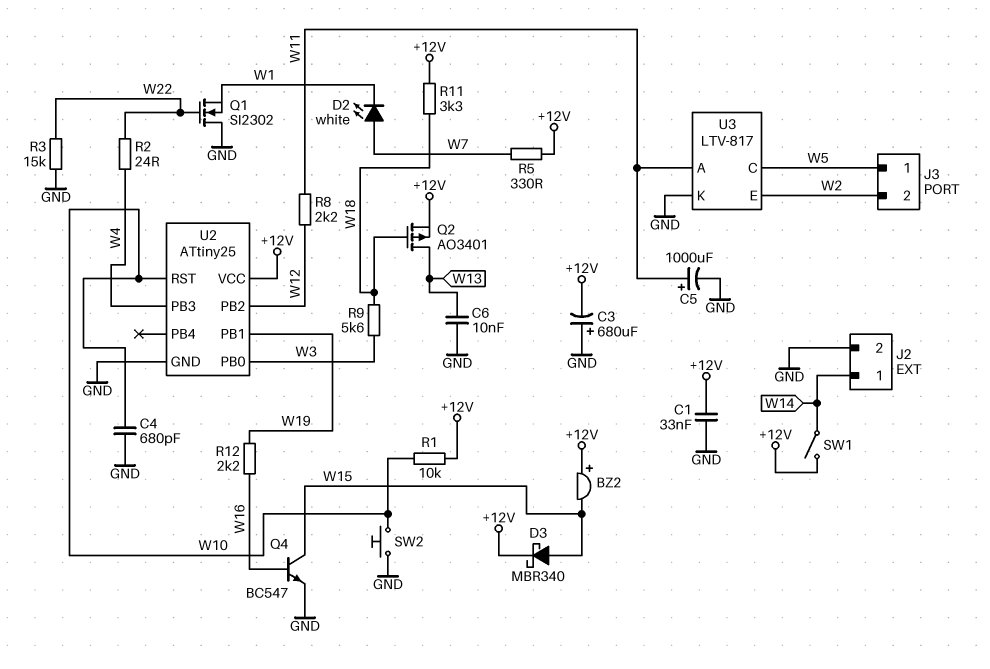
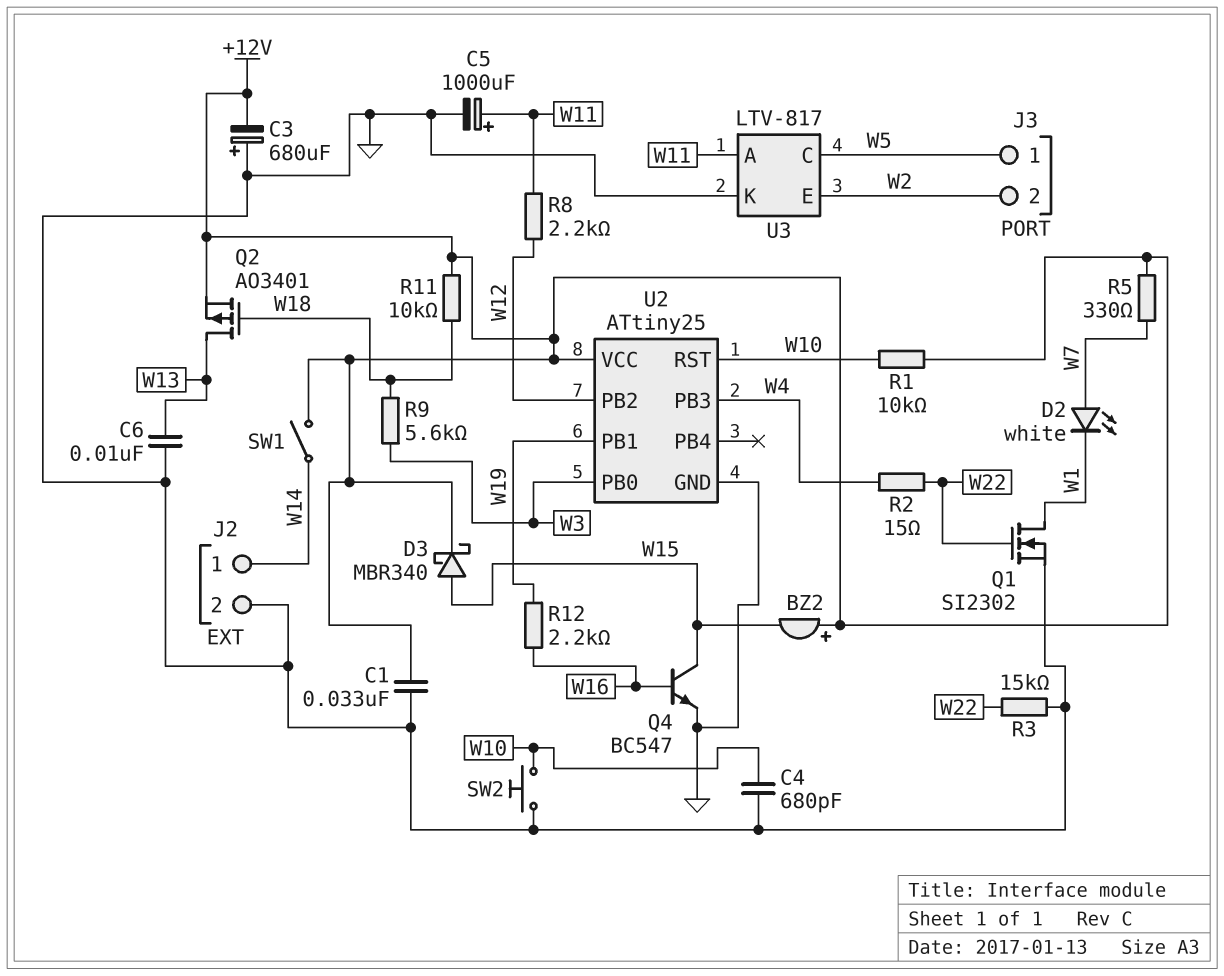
Q1: NMOS SI2302 (G W22, D GND, S W1) -> NMOS SI2302 (G W22, D W1, S GND)
R2: 24 (W4, W22) -> 15 (W4, W22)
R11: 3.3k (+12V, W18) -> 10k (+12V, W18)

